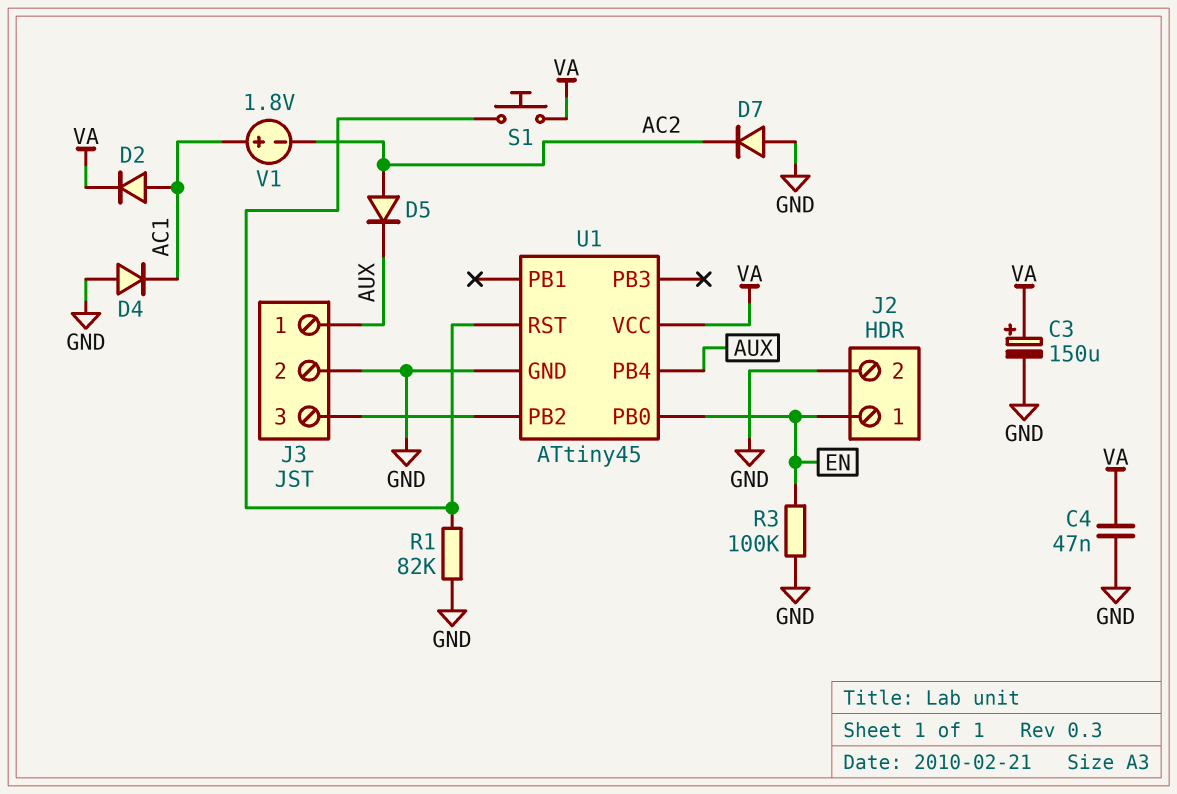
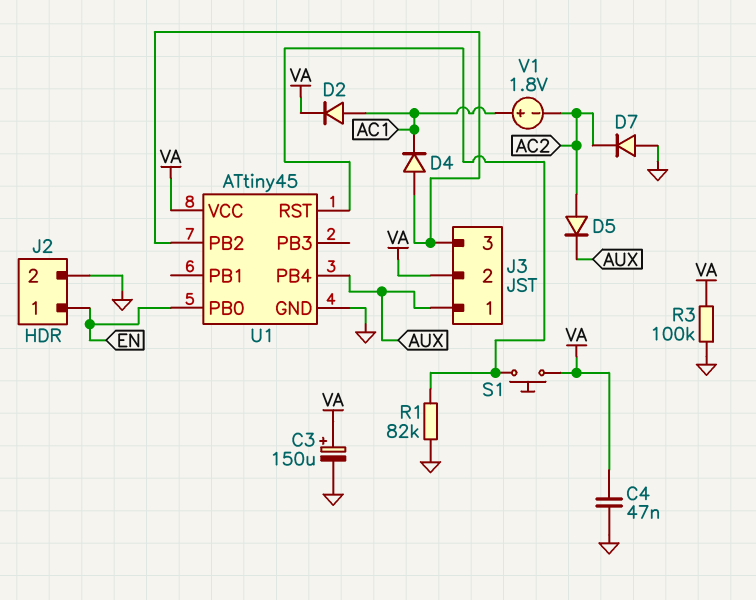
D4: diode (A GND, K AC1) -> diode (A J3/3, K AC1)
J3 pin 2: GND -> VA
R3: 100k (EN, GND) -> 100k (GND, VA)

